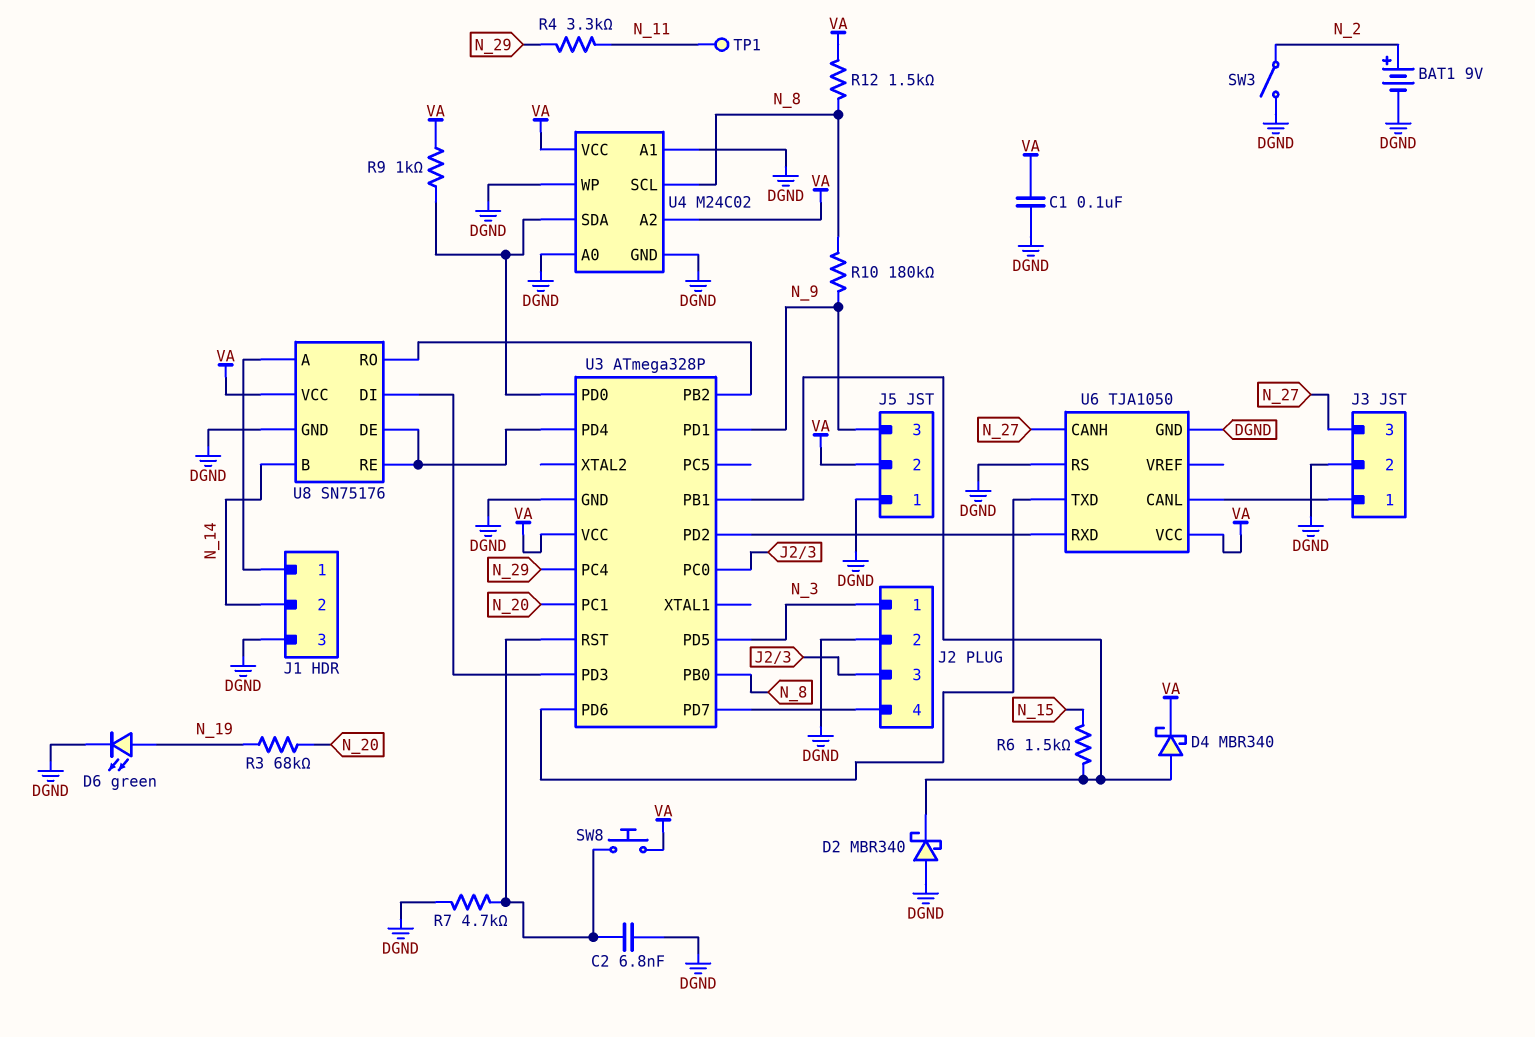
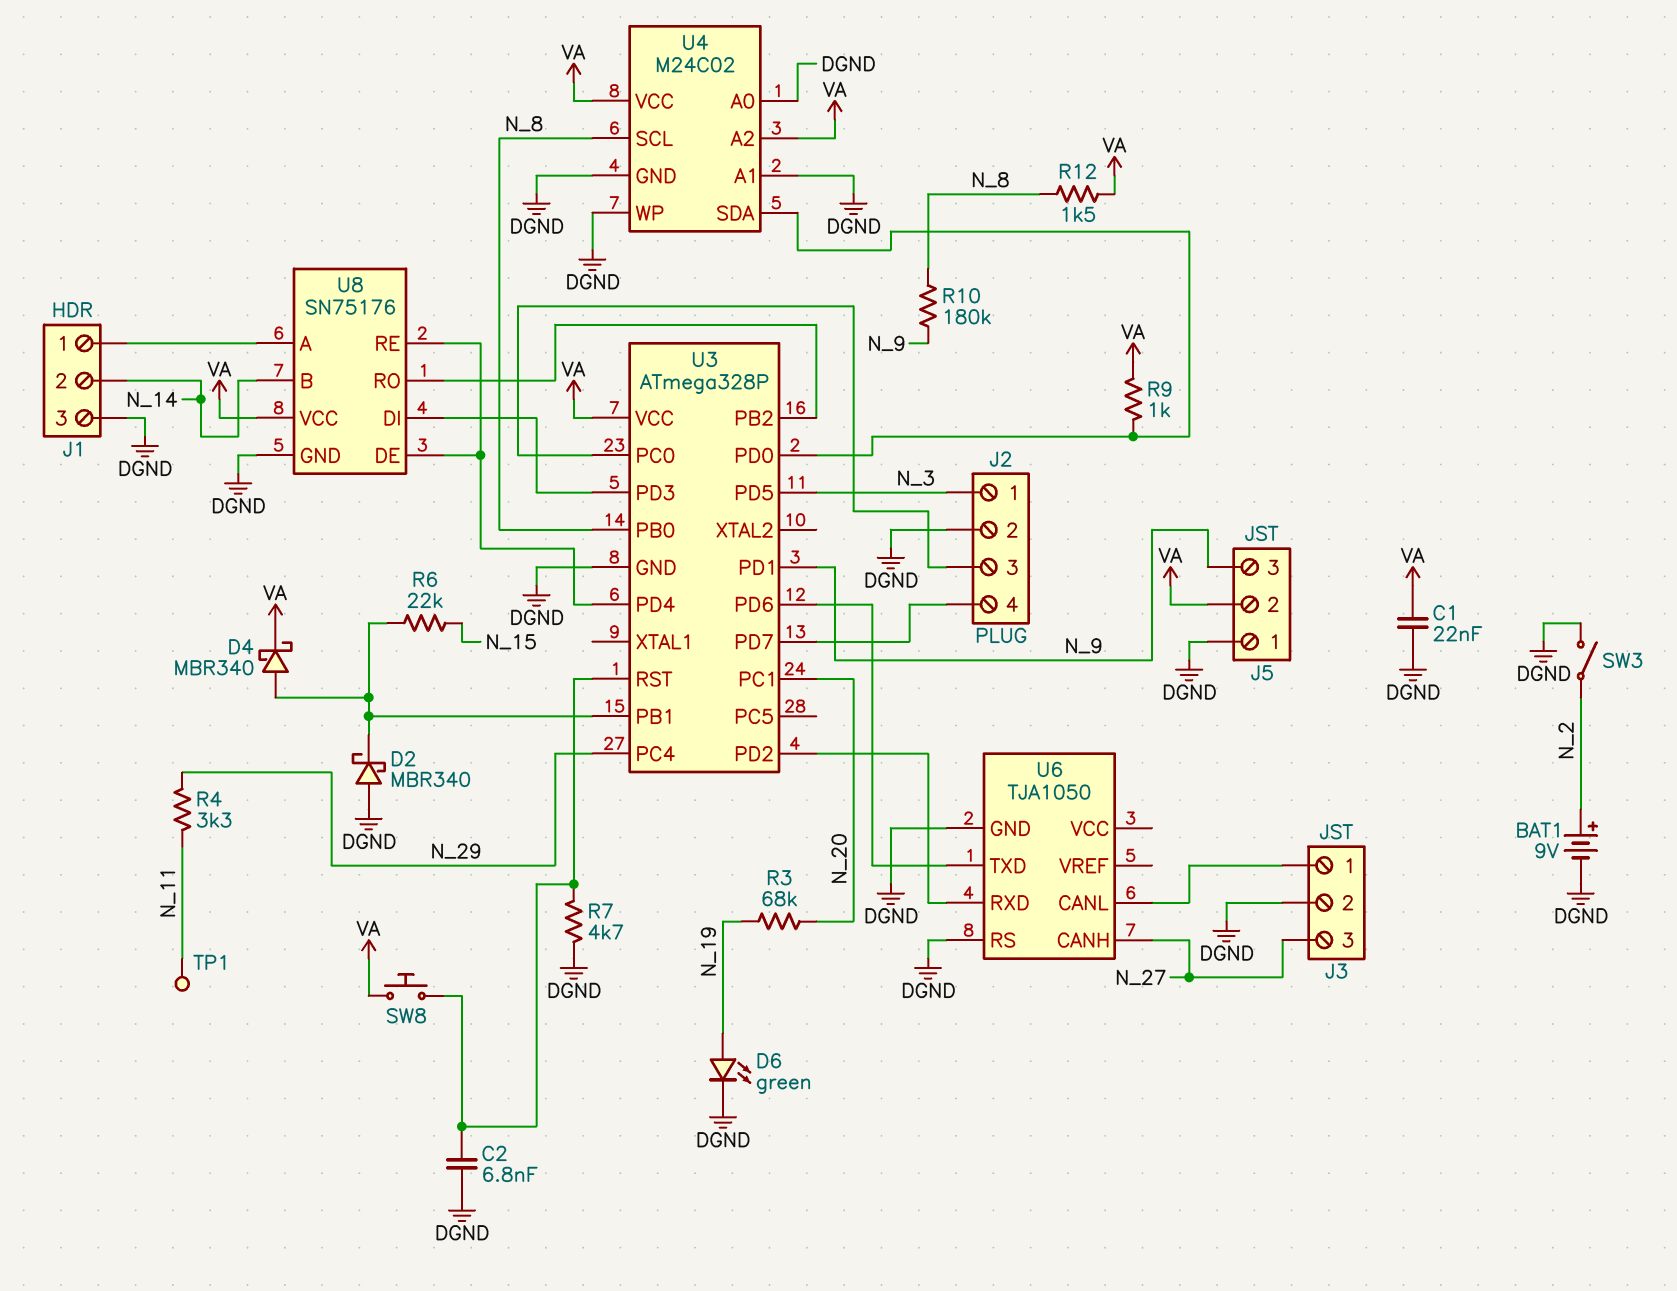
C1: 100nF (DGND, VA) -> 22nF (DGND, VA)
R6: 1.5k (N_15, U3/PB1) -> 22k (N_15, U3/PB1)
U6 pin VCC: VA -> none

